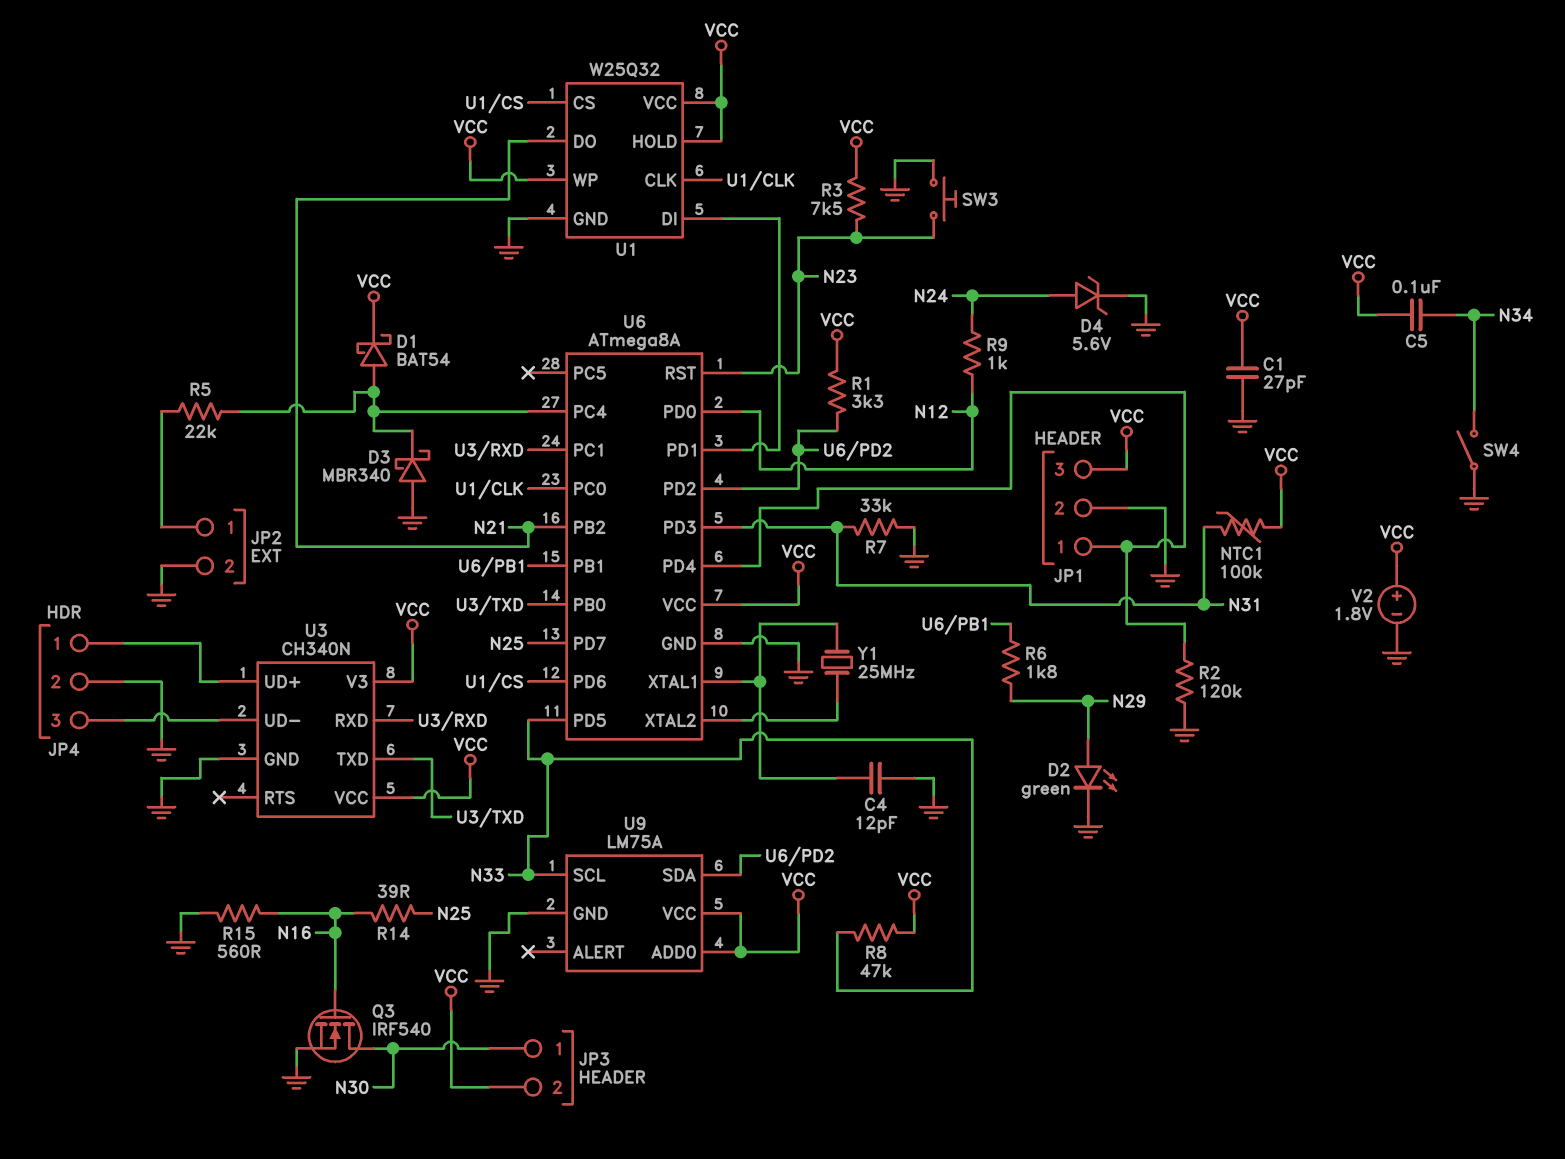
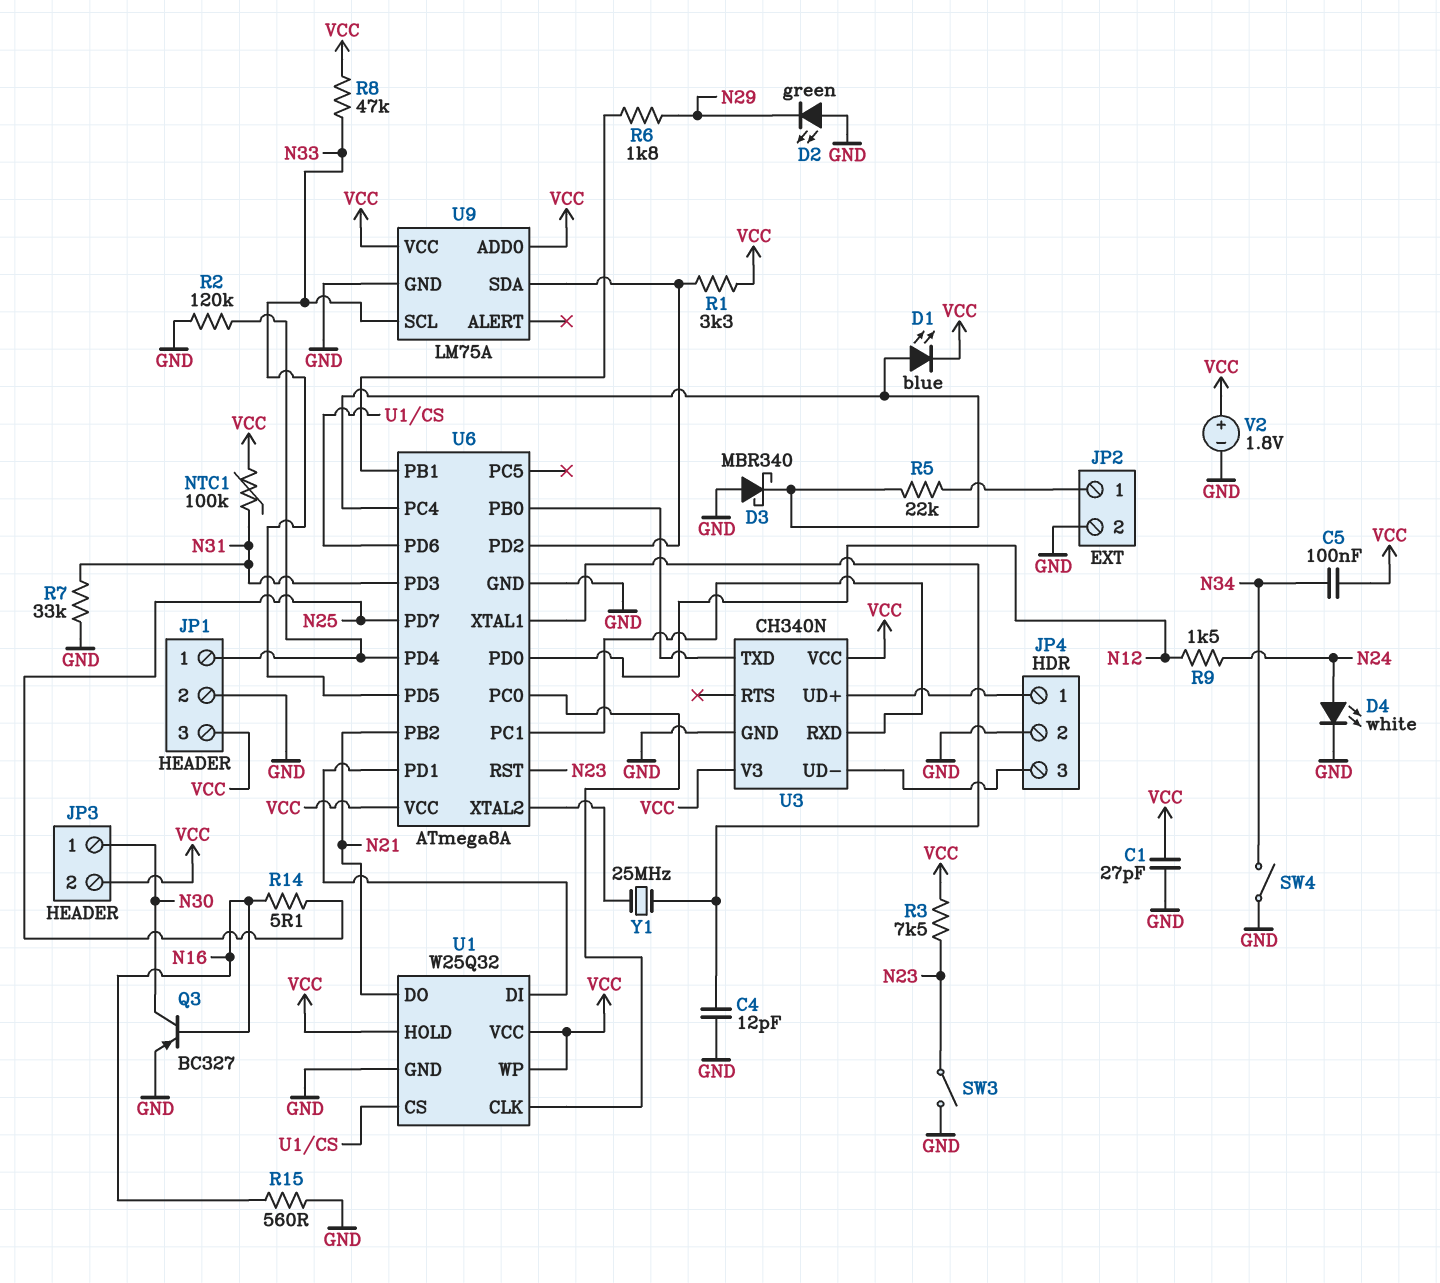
D1: schottky BAT54 (A U6/PC4, K VCC) -> LED blue (A U6/PC4, K VCC)
D2: LED green (A N29, K GND) -> LED green (A GND, K N29)
D4: zener 5.6V (A N24, K GND) -> LED white (A N24, K GND)
Q3: NMOS IRF540 (G N16, D N30, S GND) -> PNP BC327 (B N16, C N30, E GND)
R9: 1k (N12, N24) -> 1.5k (N12, N24)
R14: 39 (N16, N25) -> 5.1 (N16, N25)
SW3: button (GND, N23) -> switch (GND, N23)

